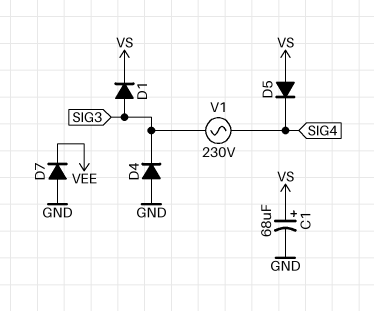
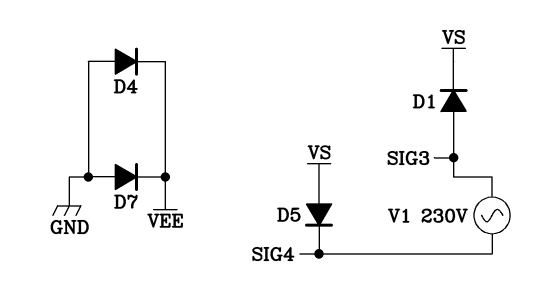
C1: 68uF (plus VS, minus GND) -> none
D4: diode (A GND, K SIG3) -> diode (A GND, K VEE)

